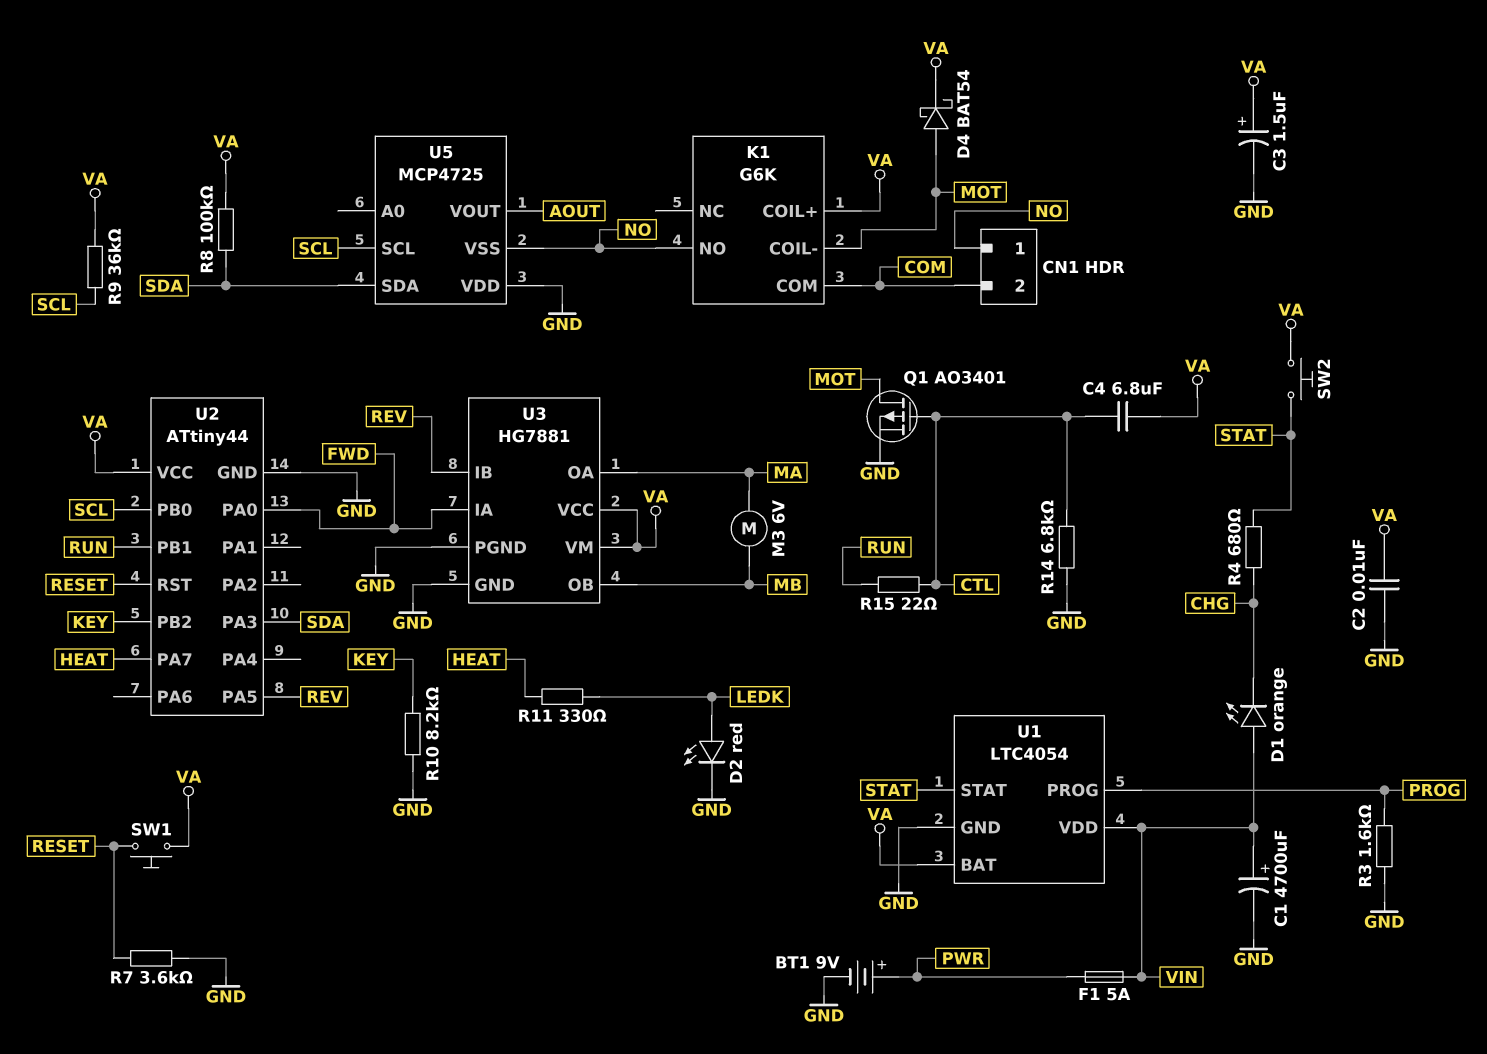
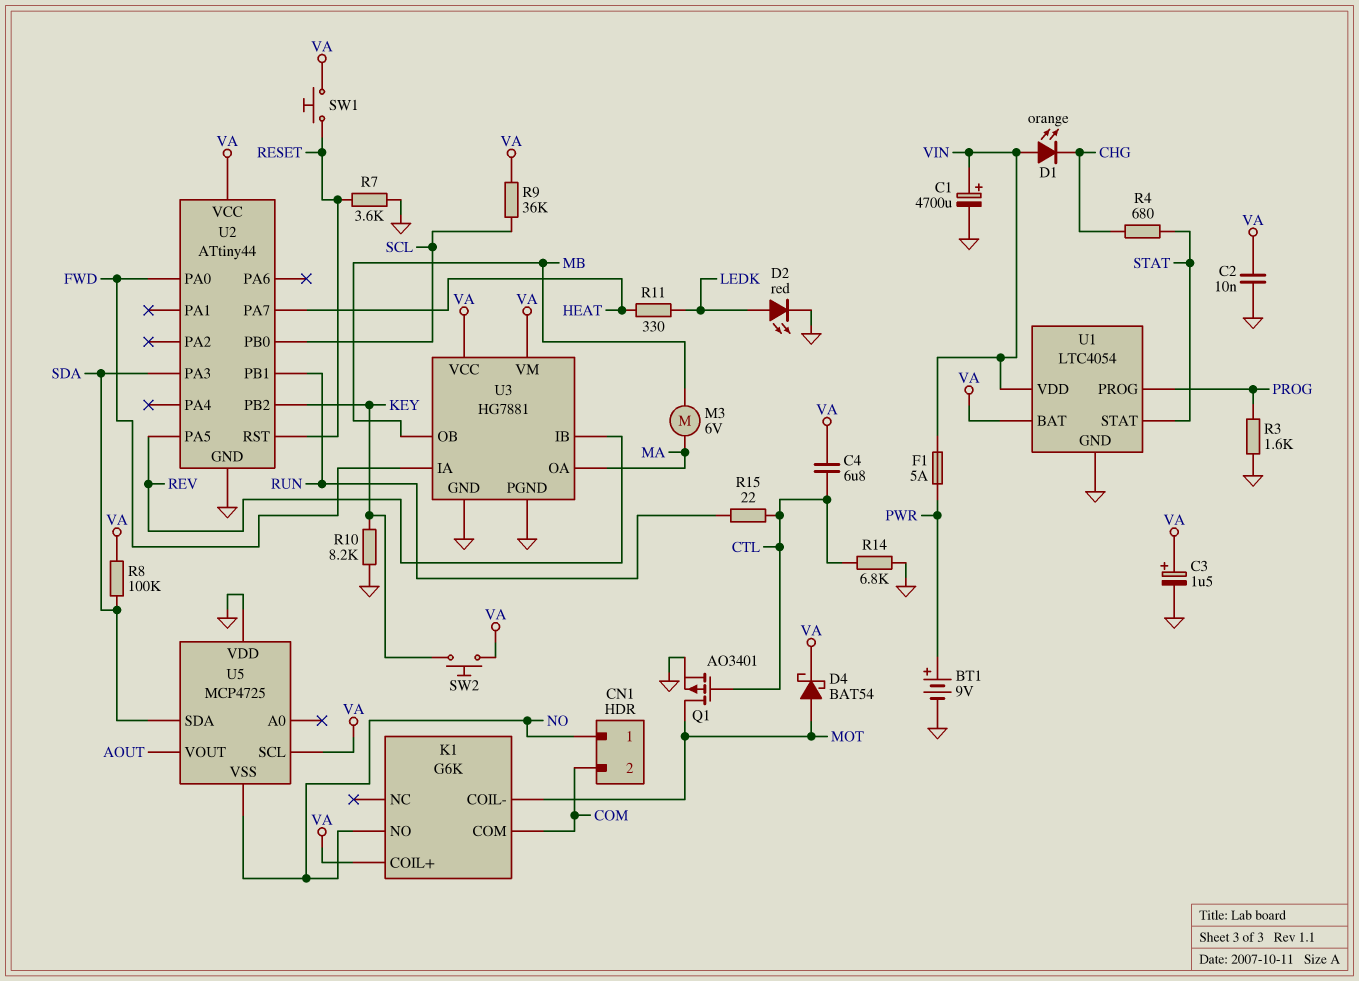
SW2: button (STAT, VA) -> button (KEY, VA)
U5 pin SCL: SCL -> VA

